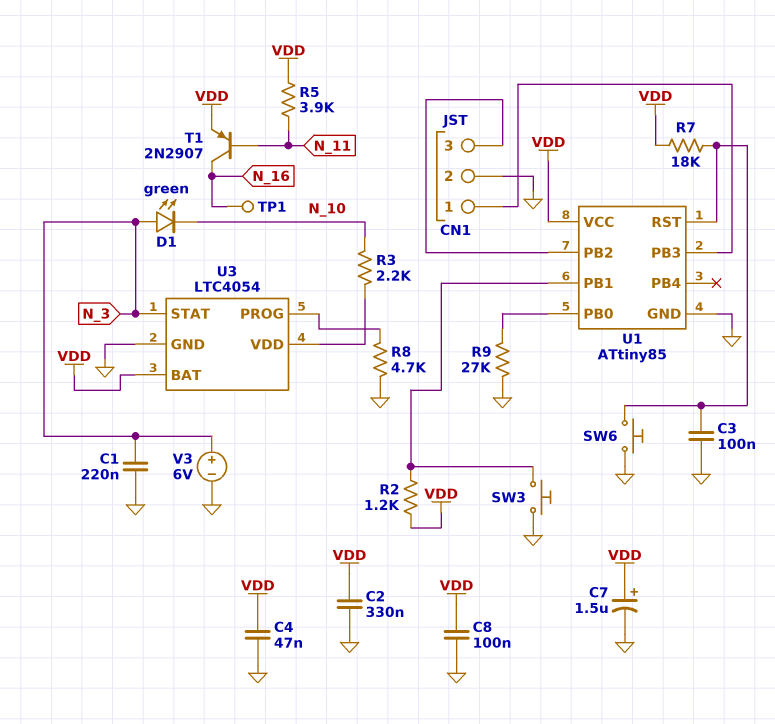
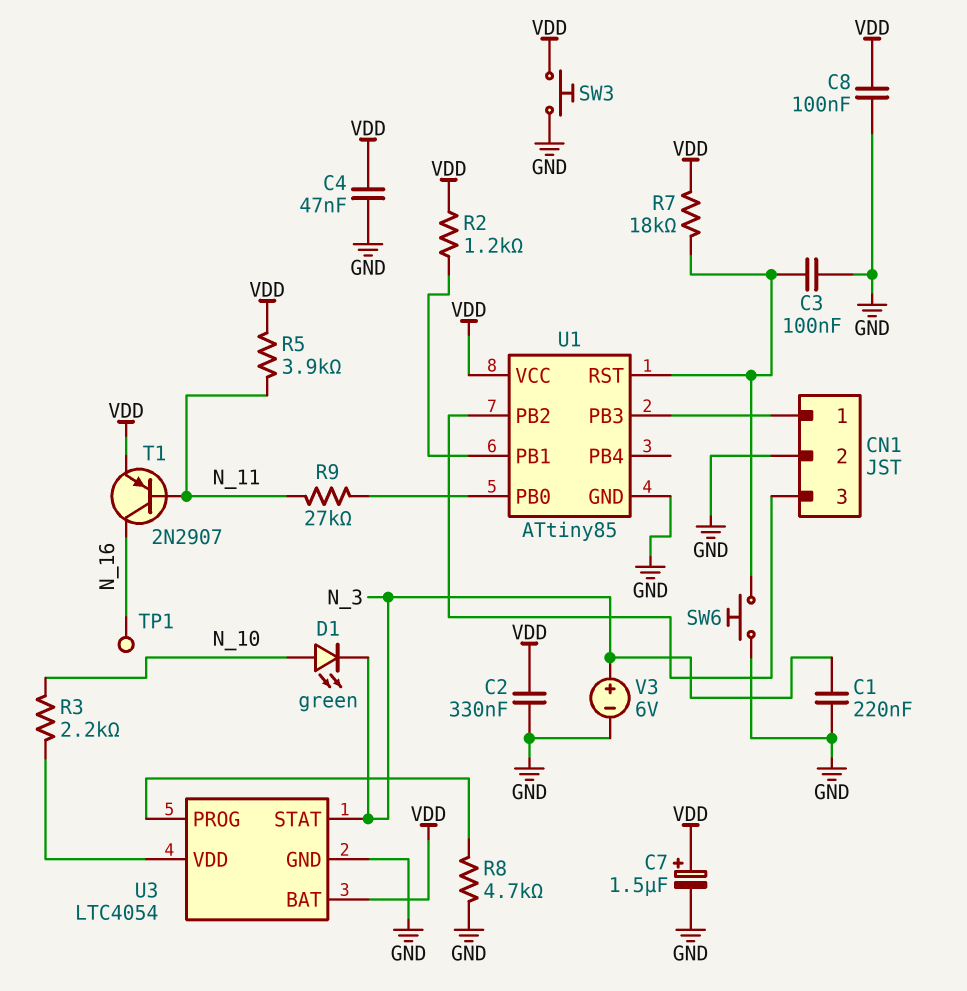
D1: LED green (A N_3, K N_10) -> LED green (A N_10, K N_3)
R9: 27k (GND, U1/PB0) -> 27k (N_11, U1/PB0)
SW3: button (GND, U1/PB1) -> button (GND, VDD)

